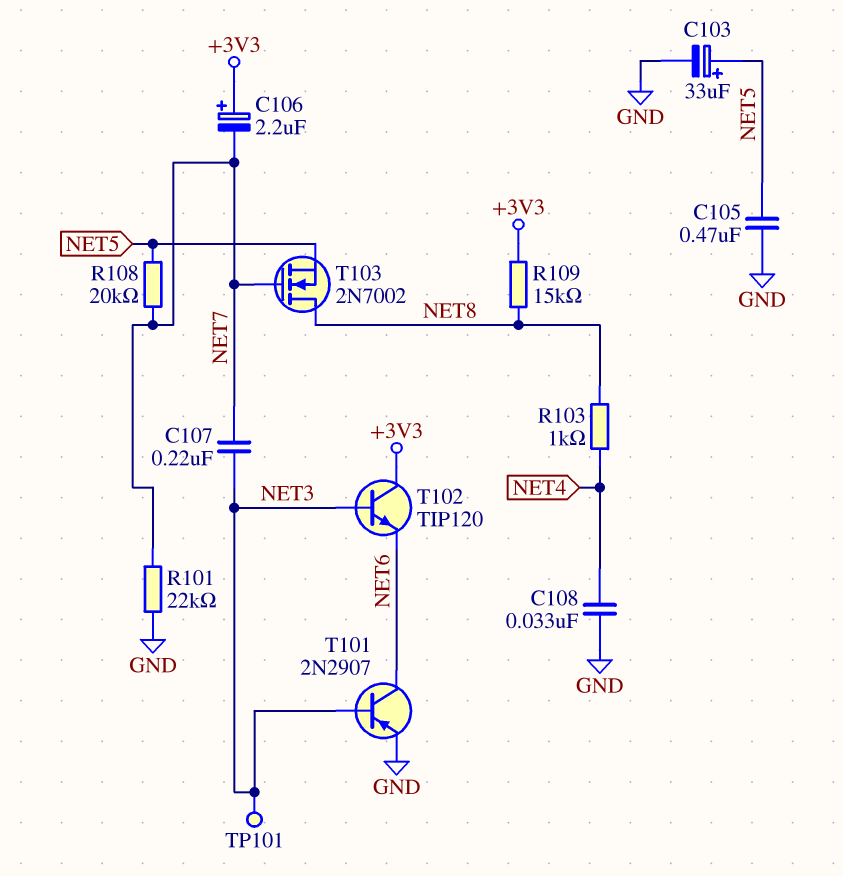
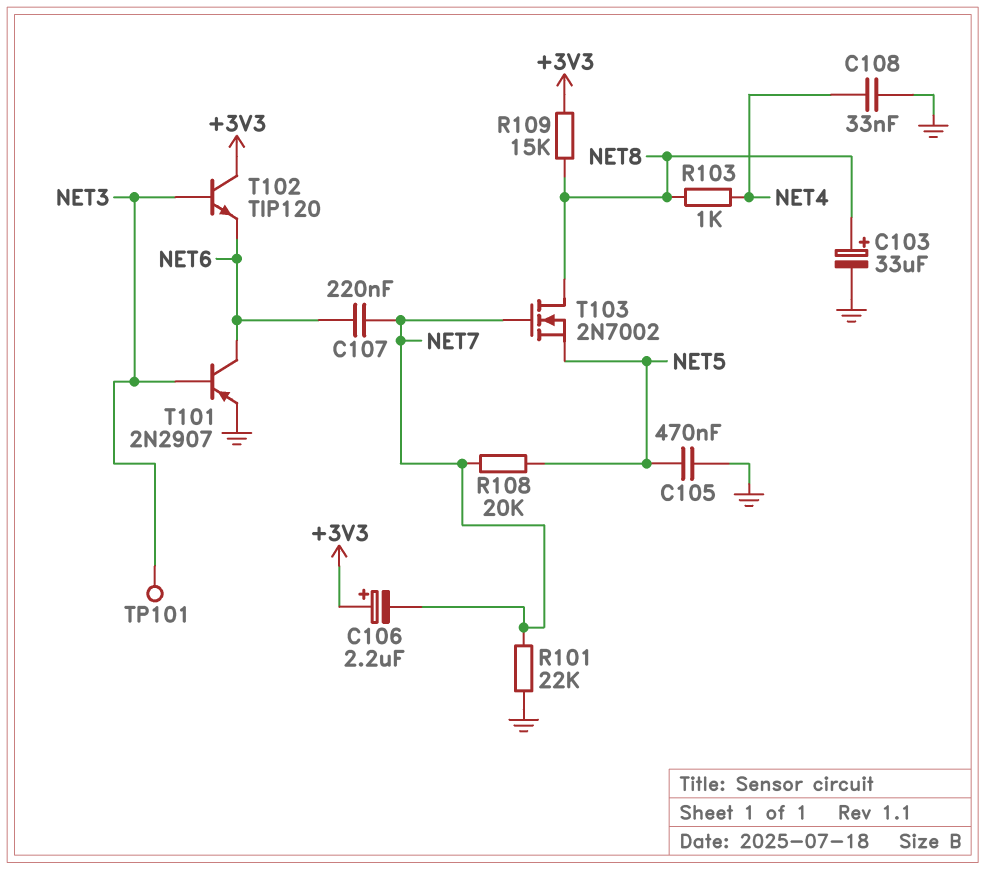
C103: 33uF (plus NET5, minus GND) -> 33uF (plus NET8, minus GND)
C107: 220nF (NET3, NET7) -> 220nF (NET6, NET7)

